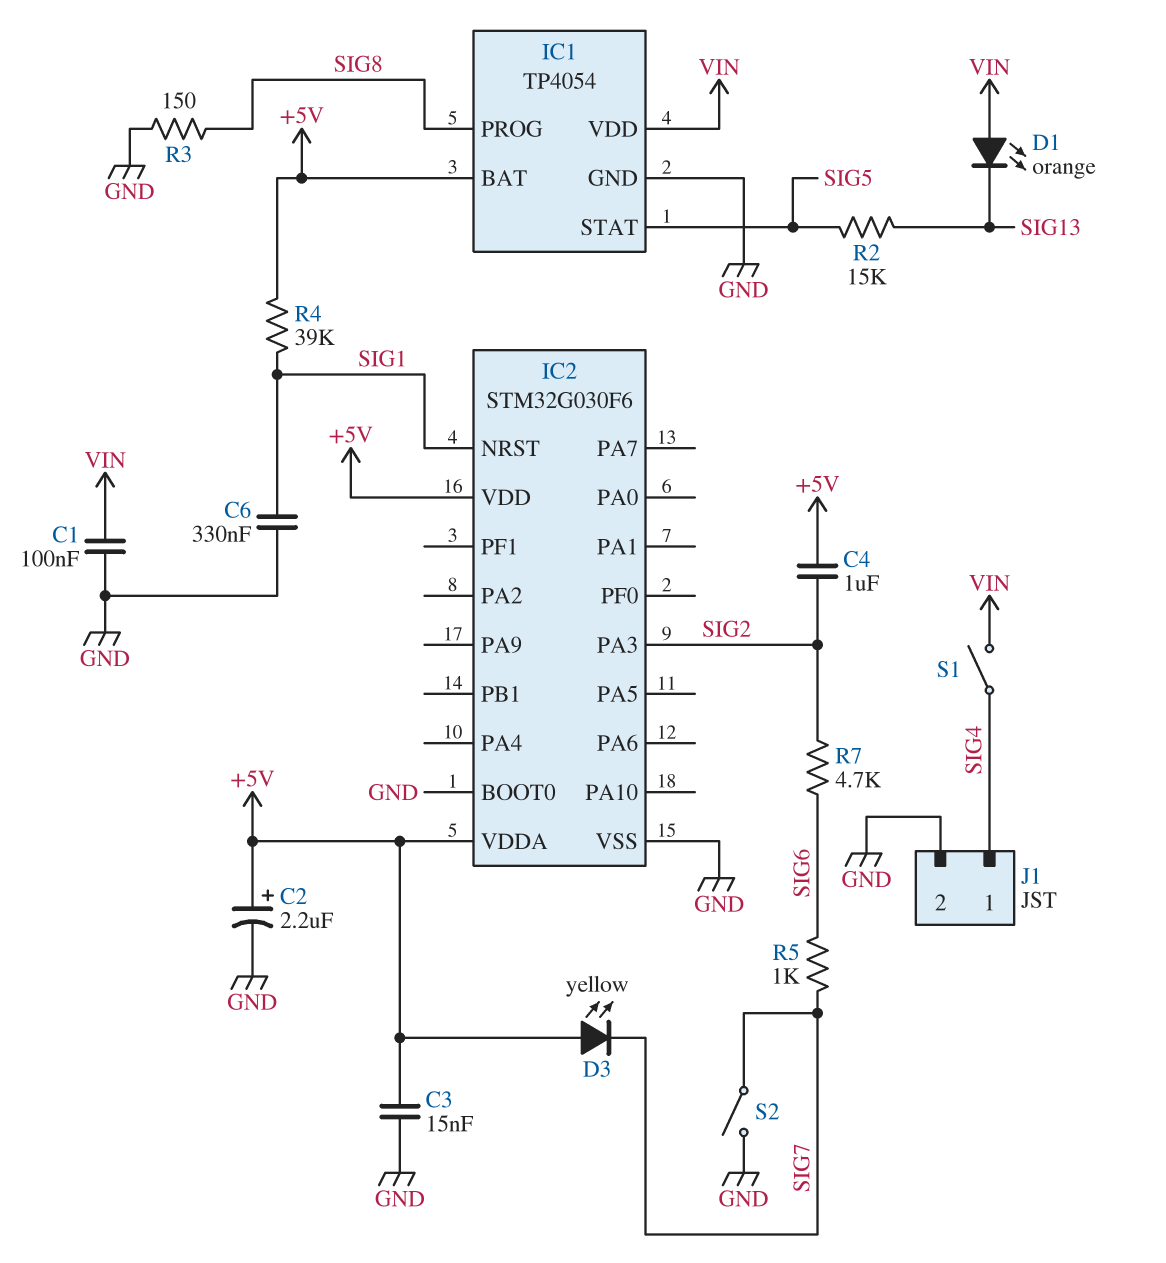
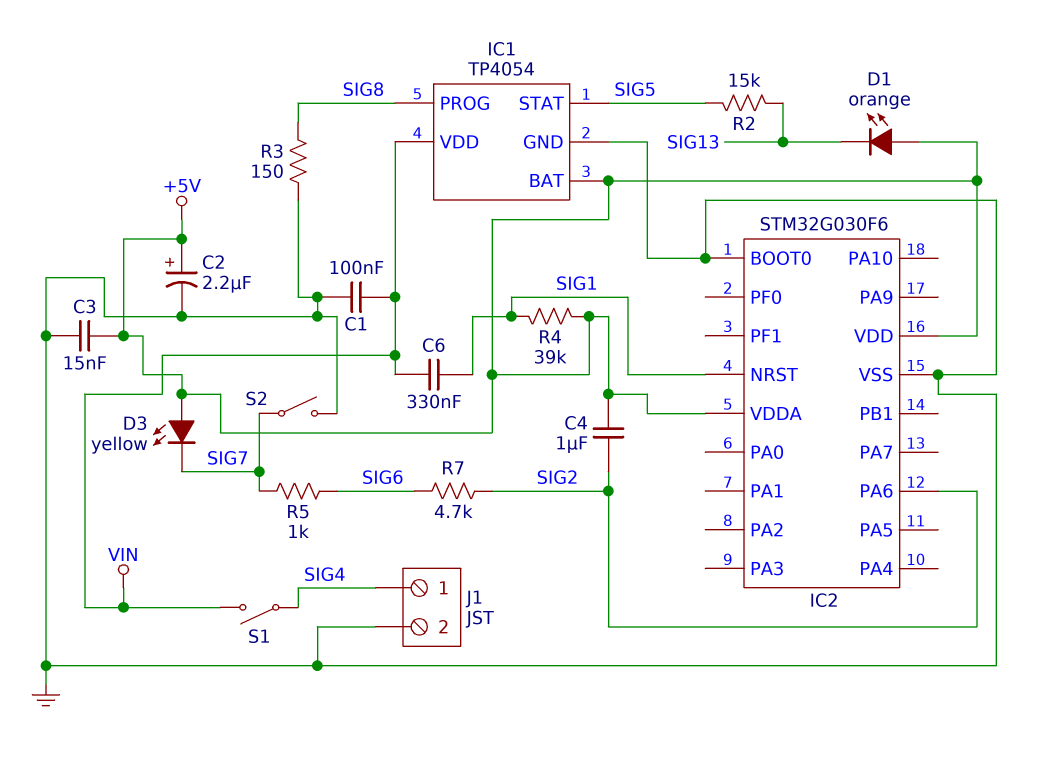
C6: 330nF (GND, SIG1) -> 330nF (SIG1, VIN)
D1: LED orange (A VIN, K SIG13) -> LED orange (A +5V, K SIG13)
IC2 pin PA3: SIG2 -> none
IC2 pin PA6: none -> SIG2

